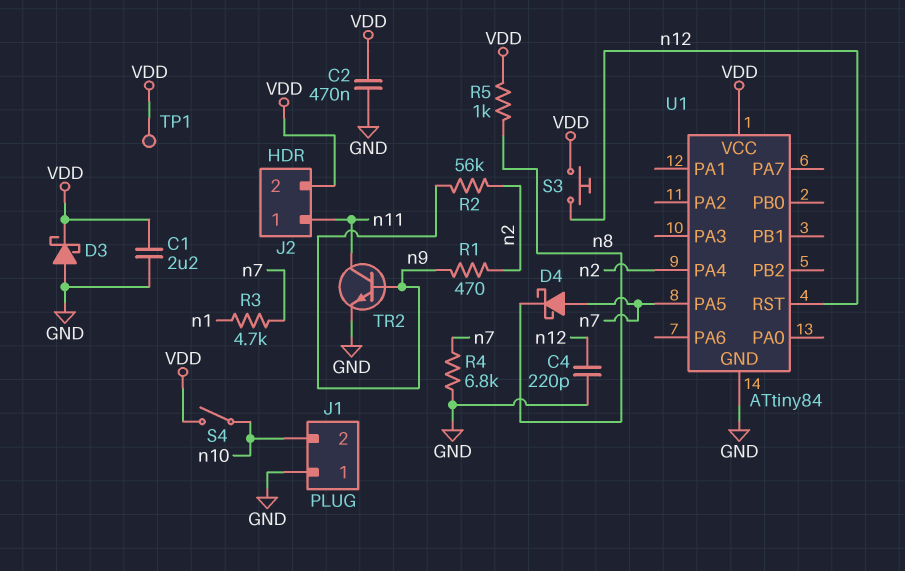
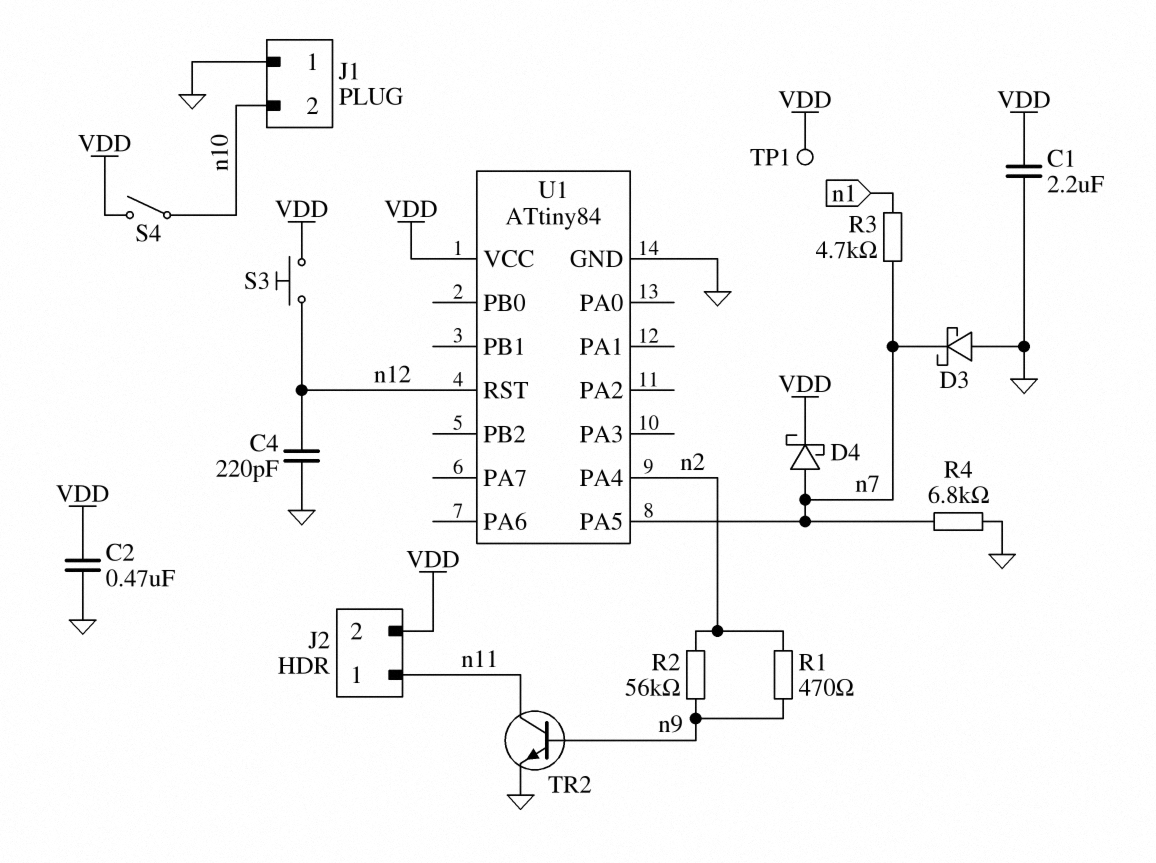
D3: schottky (A GND, K VDD) -> schottky (A GND, K n7)
D4: schottky (A n7, K n8) -> schottky (A n7, K VDD)
R5: 1k (VDD, n8) -> none

